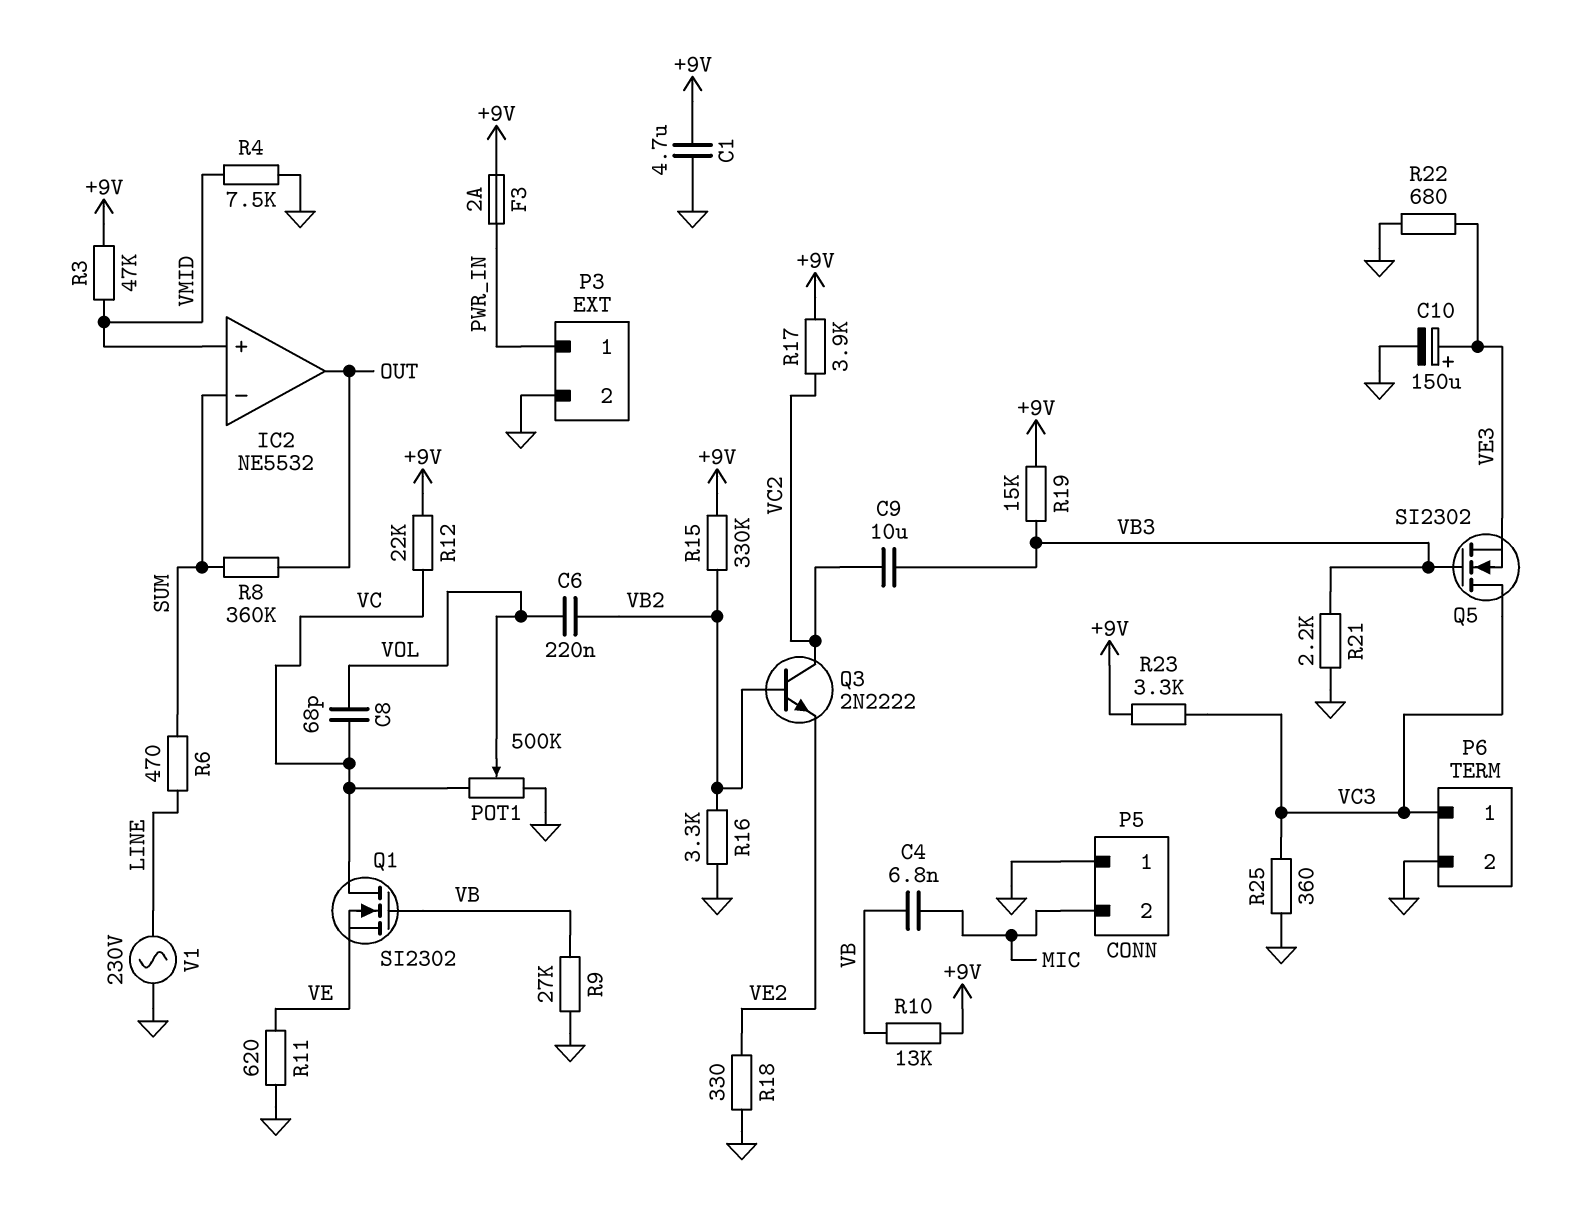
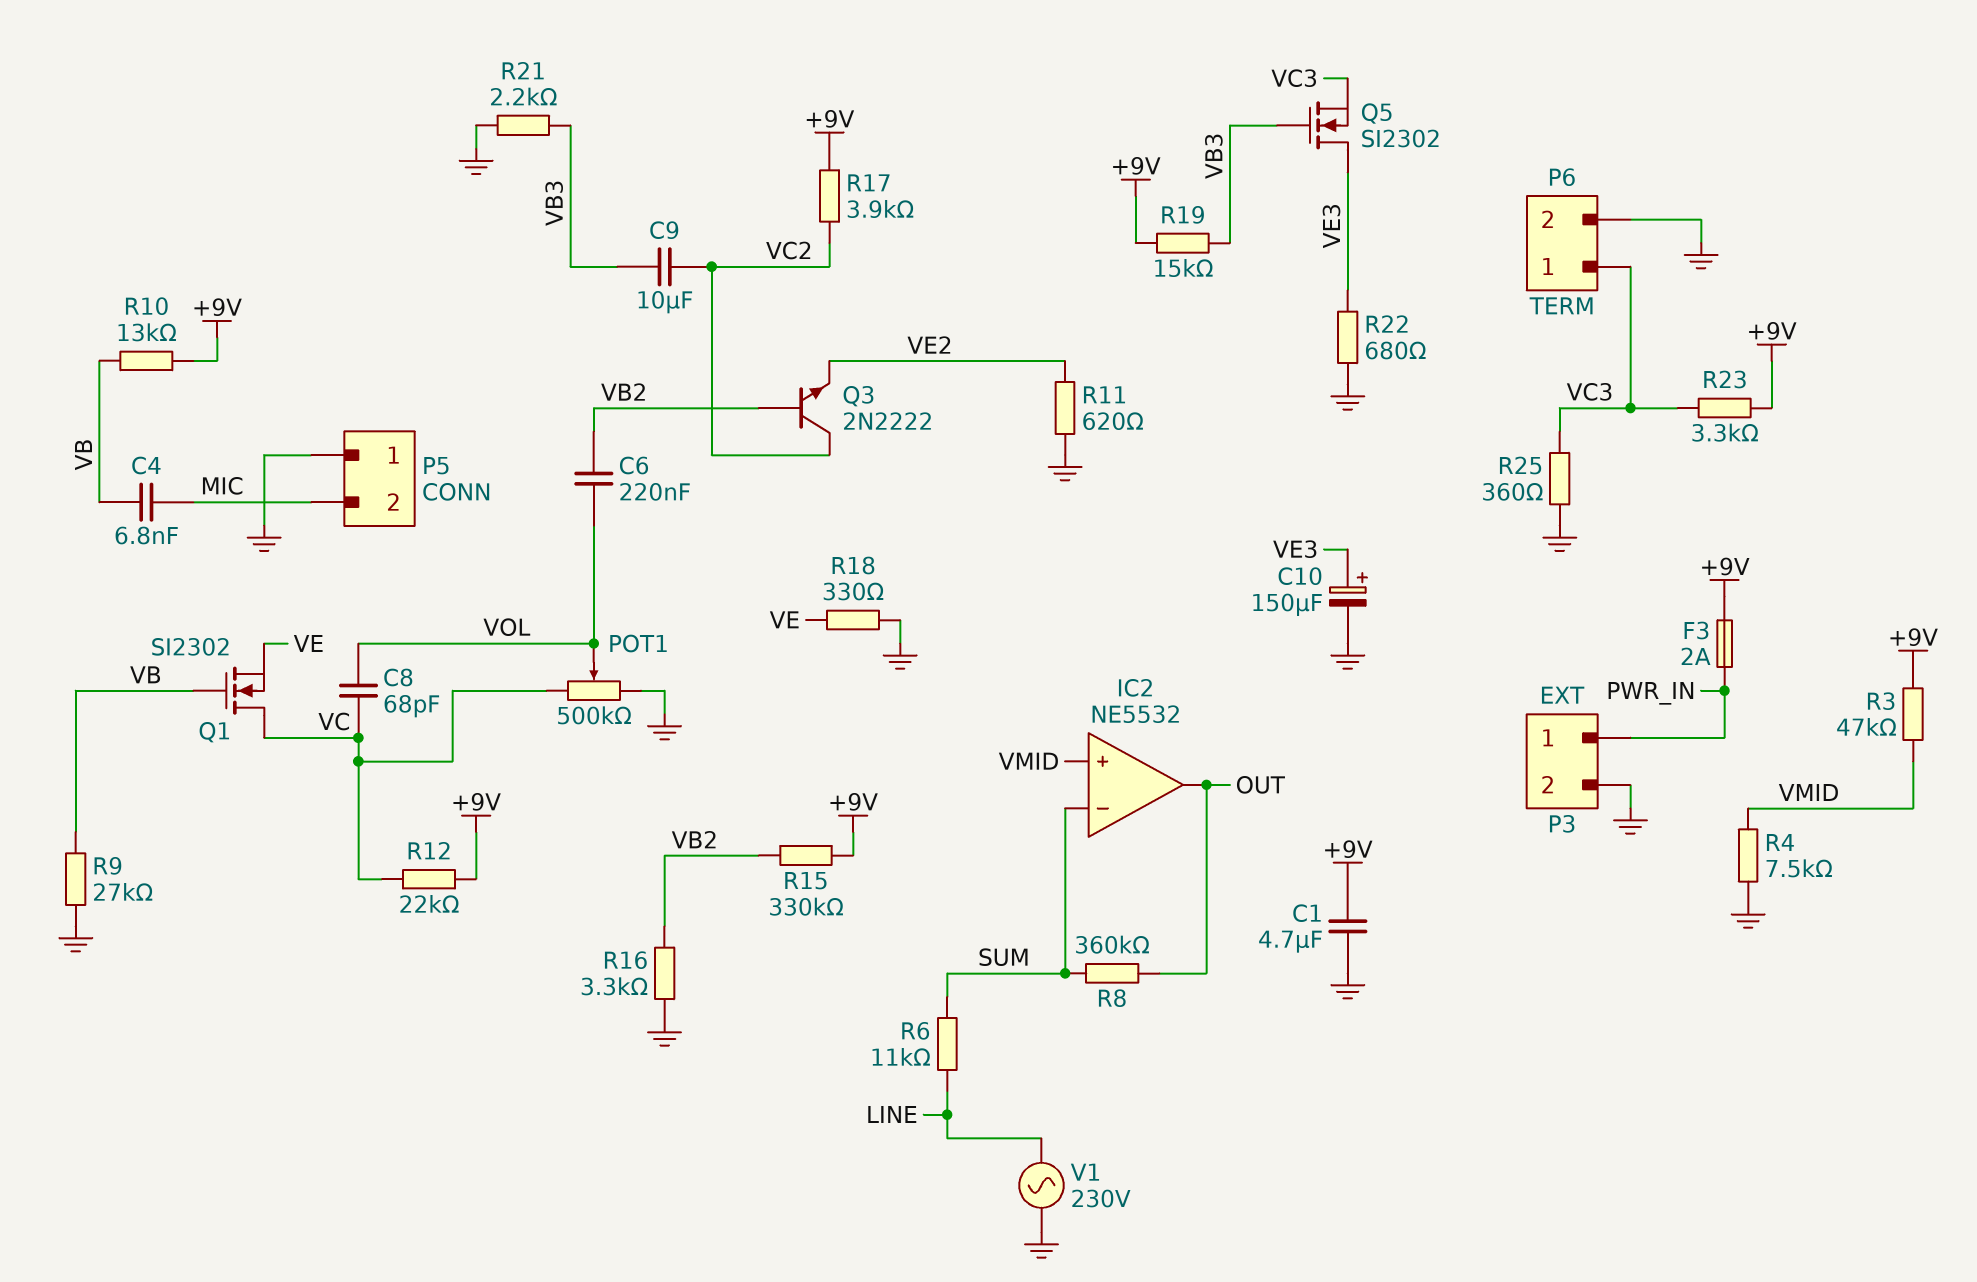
Q5: NMOS SI2302 (G VB3, D VC3, S VE3) -> NMOS SI2302 (G VB3, D VE3, S VC3)
R6: 470 (LINE, SUM) -> 11k (LINE, SUM)
R11: 620 (GND, VE) -> 620 (GND, VE2)
R18: 330 (GND, VE2) -> 330 (GND, VE)

